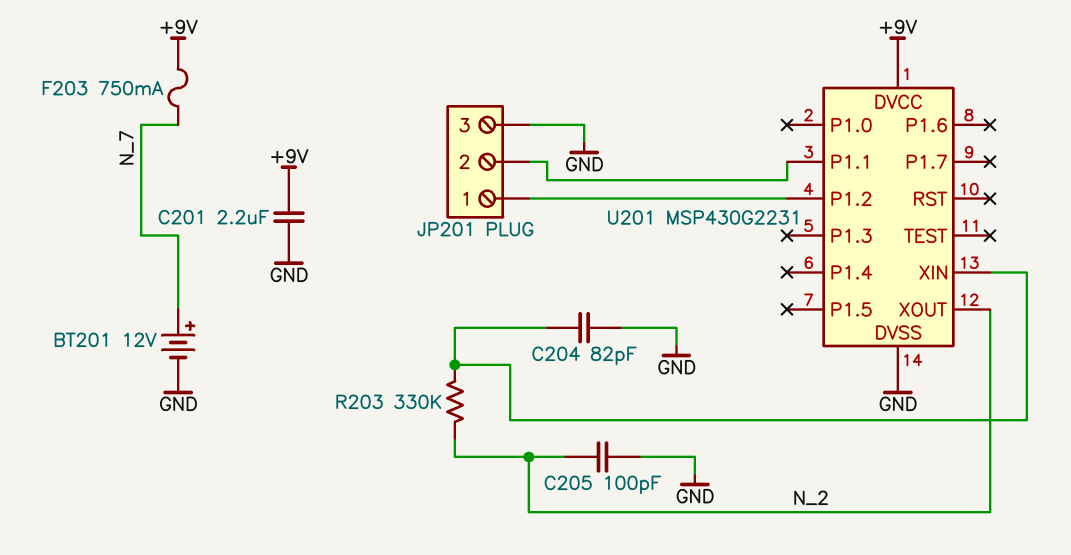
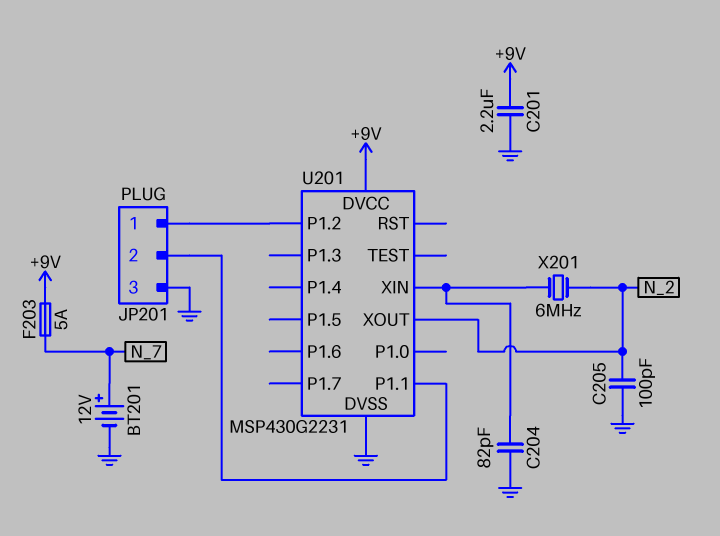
F203: 750mA (+9V, N_7) -> 5A (+9V, N_7)
R203: 330k (N_2, U201/XIN) -> none
X201: none -> 6MHz (N_2, U201/XIN)

